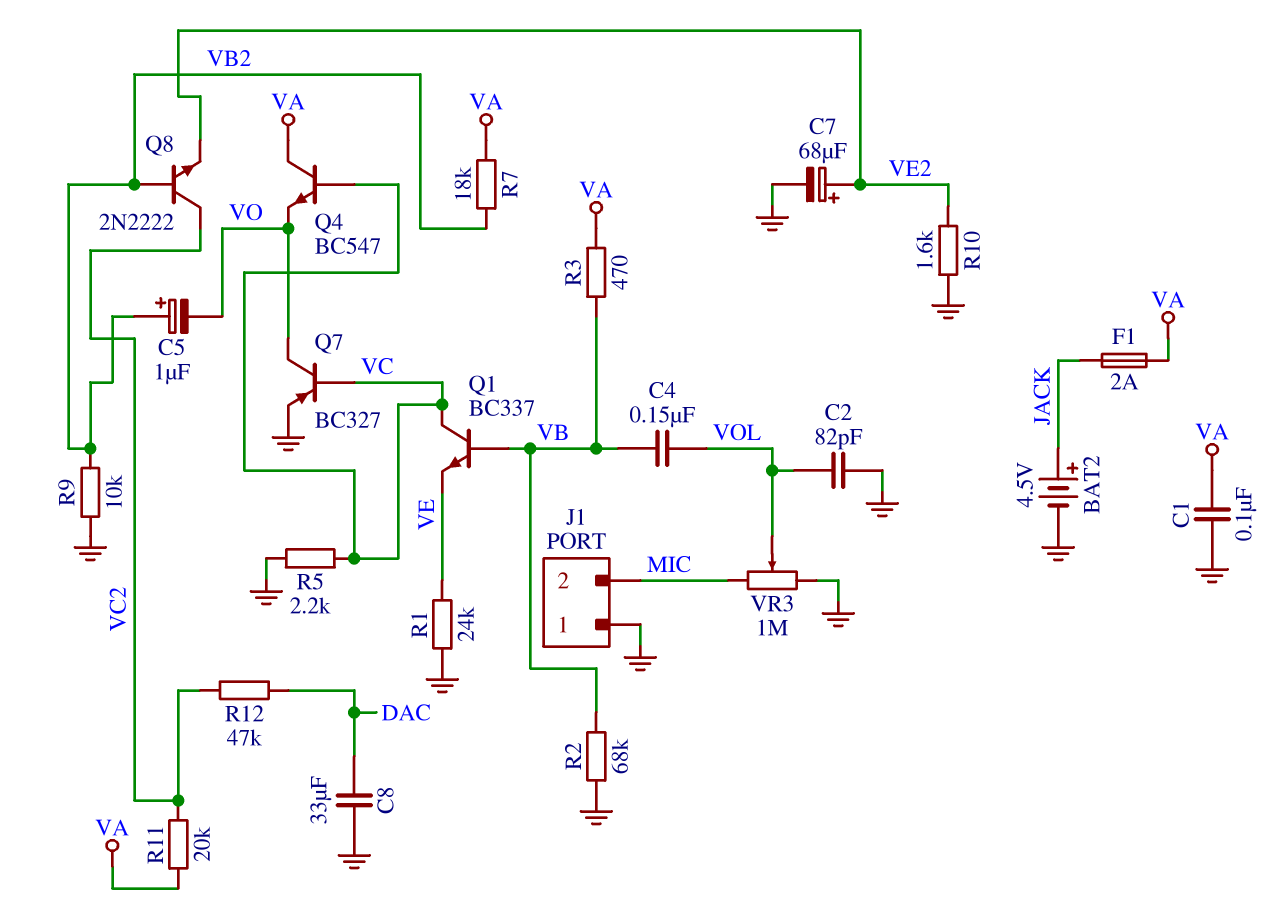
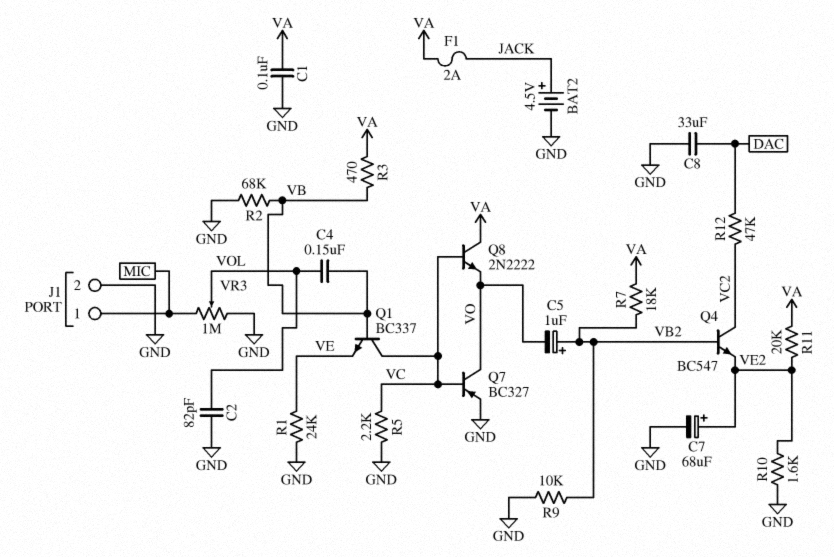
J1 pin 1: GND -> MIC
J1 pin 2: MIC -> GND
Q4: NPN BC547 (B VC, C VA, E VO) -> NPN BC547 (B VB2, C VC2, E VE2)
Q8: NPN 2N2222 (B VB2, C VC2, E VE2) -> NPN 2N2222 (B VC, C VA, E VO)
R11: 20k (VA, VC2) -> 20k (VA, VE2)

